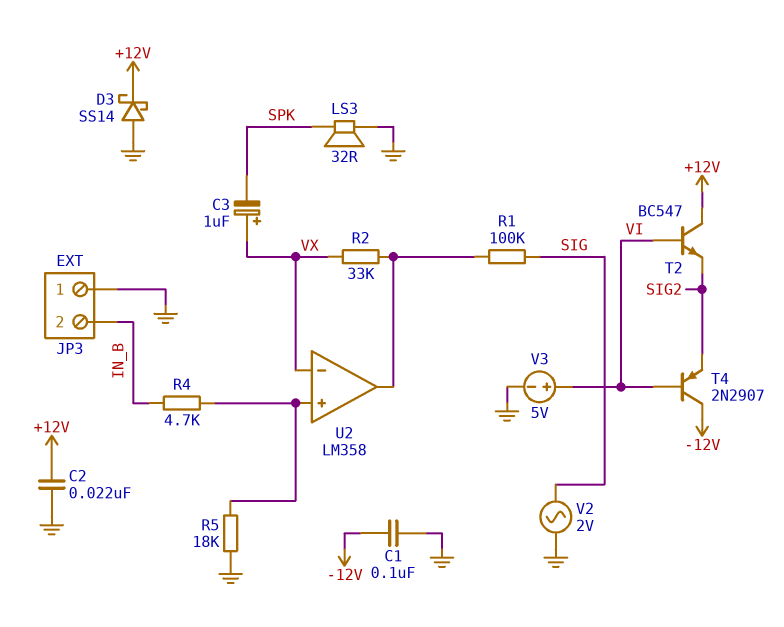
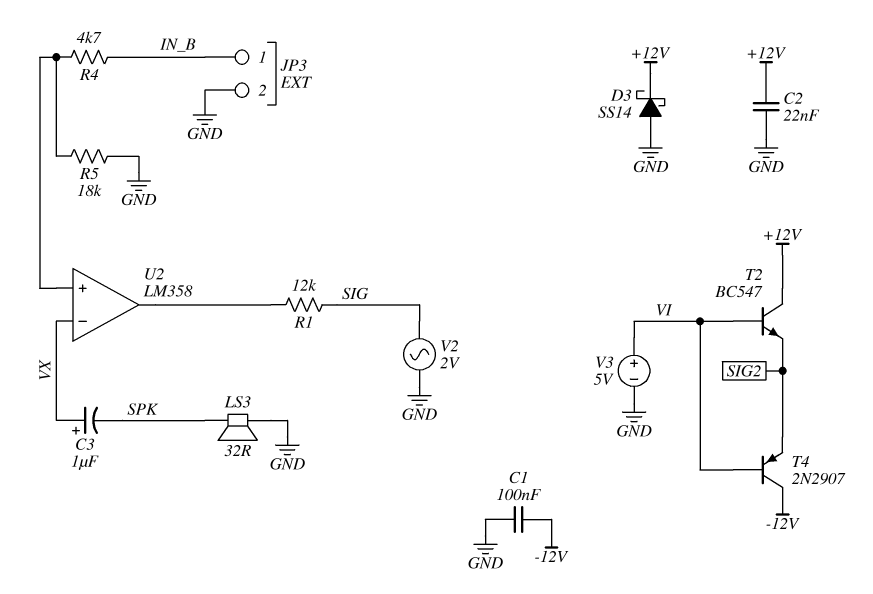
JP3 pin 1: GND -> IN_B
JP3 pin 2: IN_B -> GND
R1: 100k (SIG, U2/out) -> 12k (SIG, U2/out)
R2: 33k (U2/out, VX) -> none

